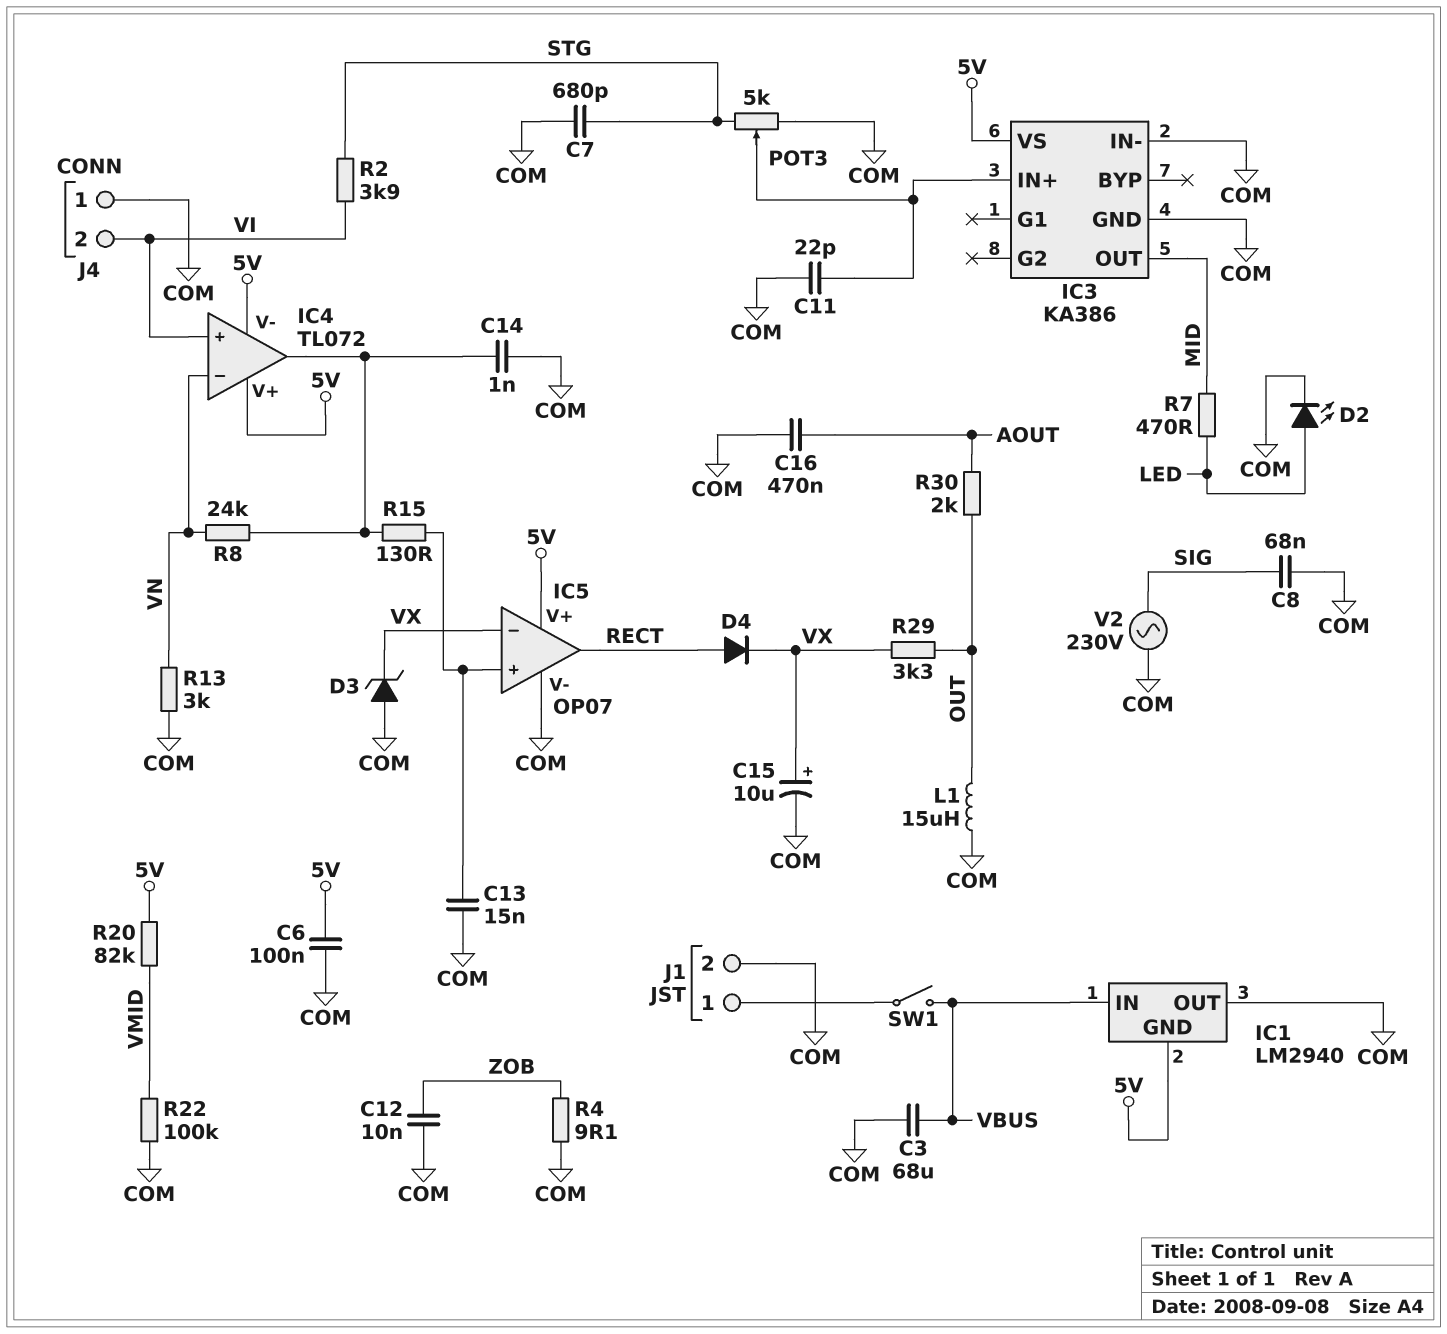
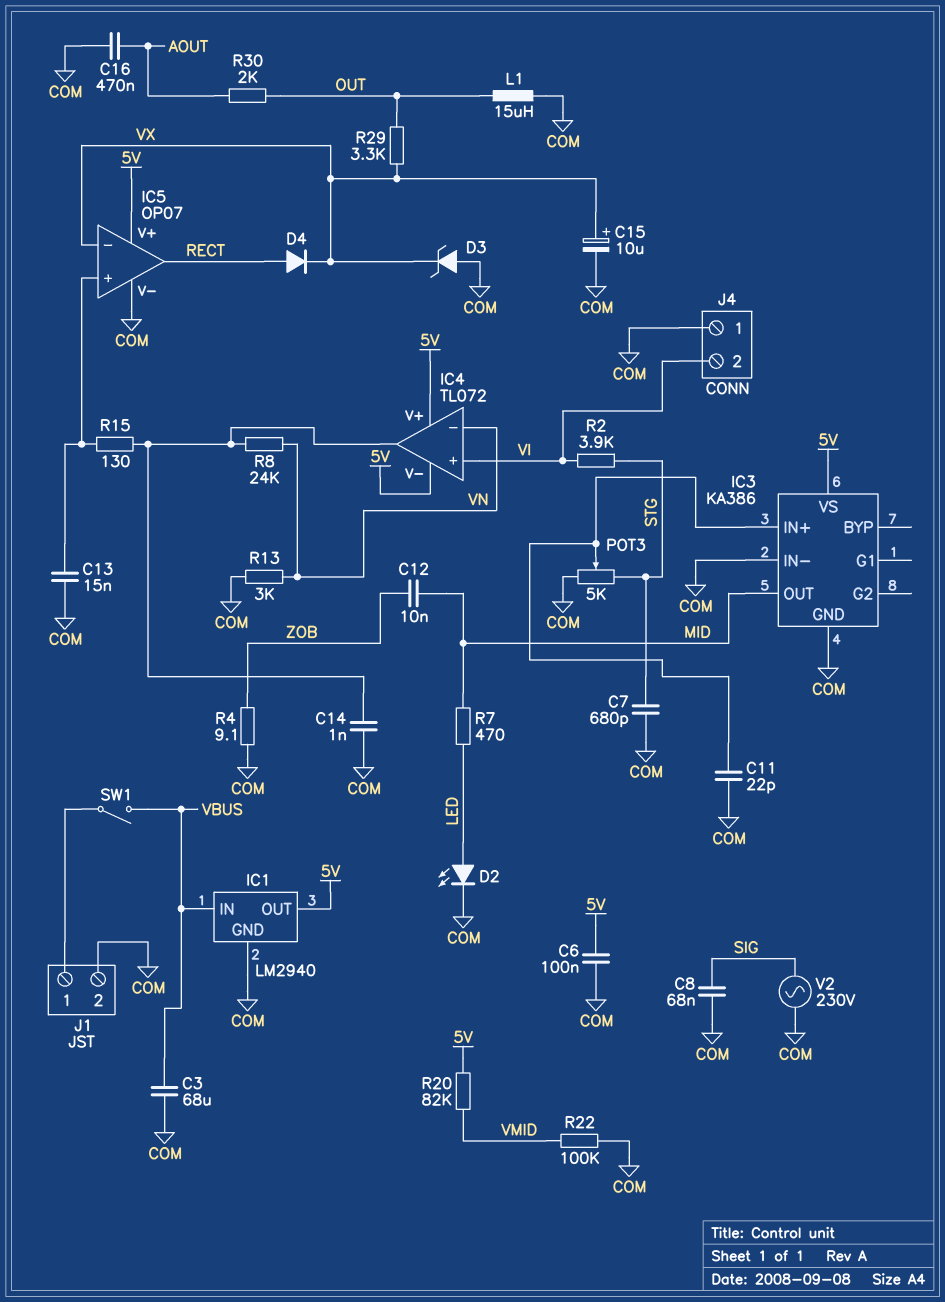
C12: 10nF (COM, ZOB) -> 10nF (MID, ZOB)
IC1 pin GND: 5V -> COM
IC1 pin OUT: COM -> 5V

